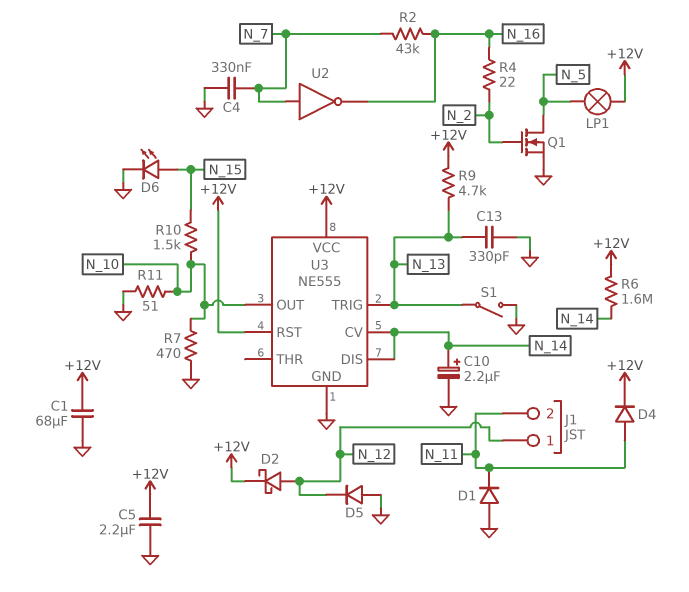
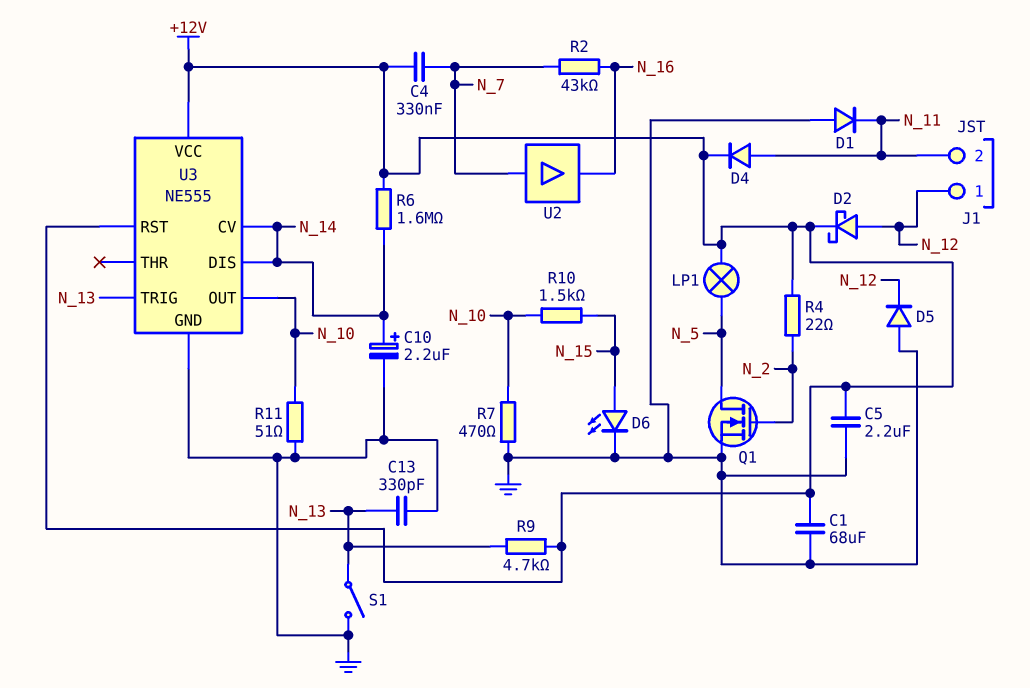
C4: 330nF (GND, N_7) -> 330nF (+12V, N_7)
R4: 22 (N_2, N_16) -> 22 (+12V, N_2)
U2: NOT (in N_7, out N_16) -> buffer (in N_7, out N_16)

